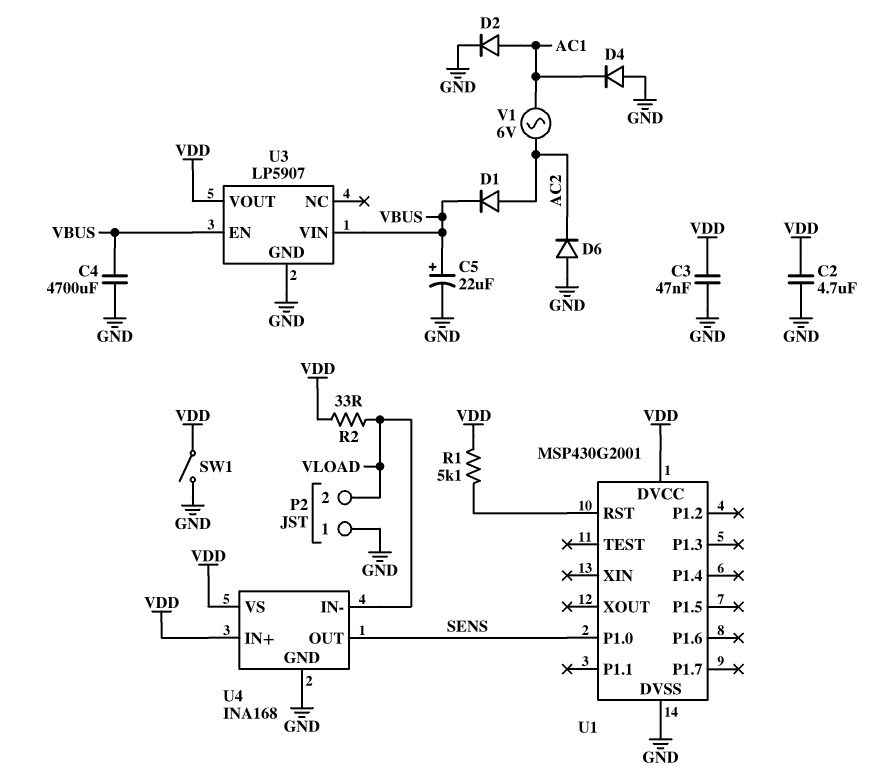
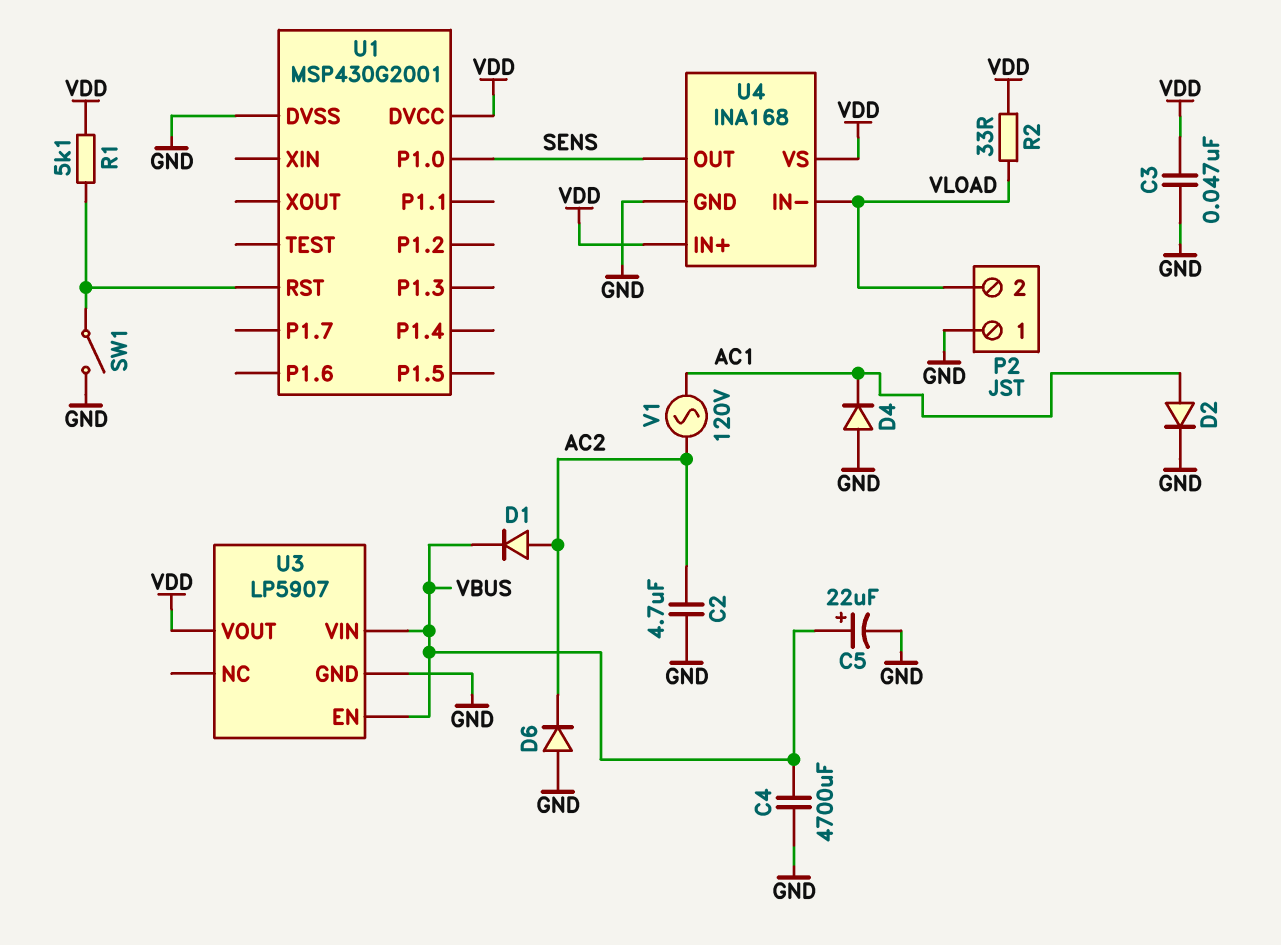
C2: 4.7uF (GND, VDD) -> 4.7uF (AC2, GND)
SW1: switch (GND, VDD) -> switch (GND, U1/RST)
V1: AC 6V (AC1, AC2) -> AC 120V (AC1, AC2)

